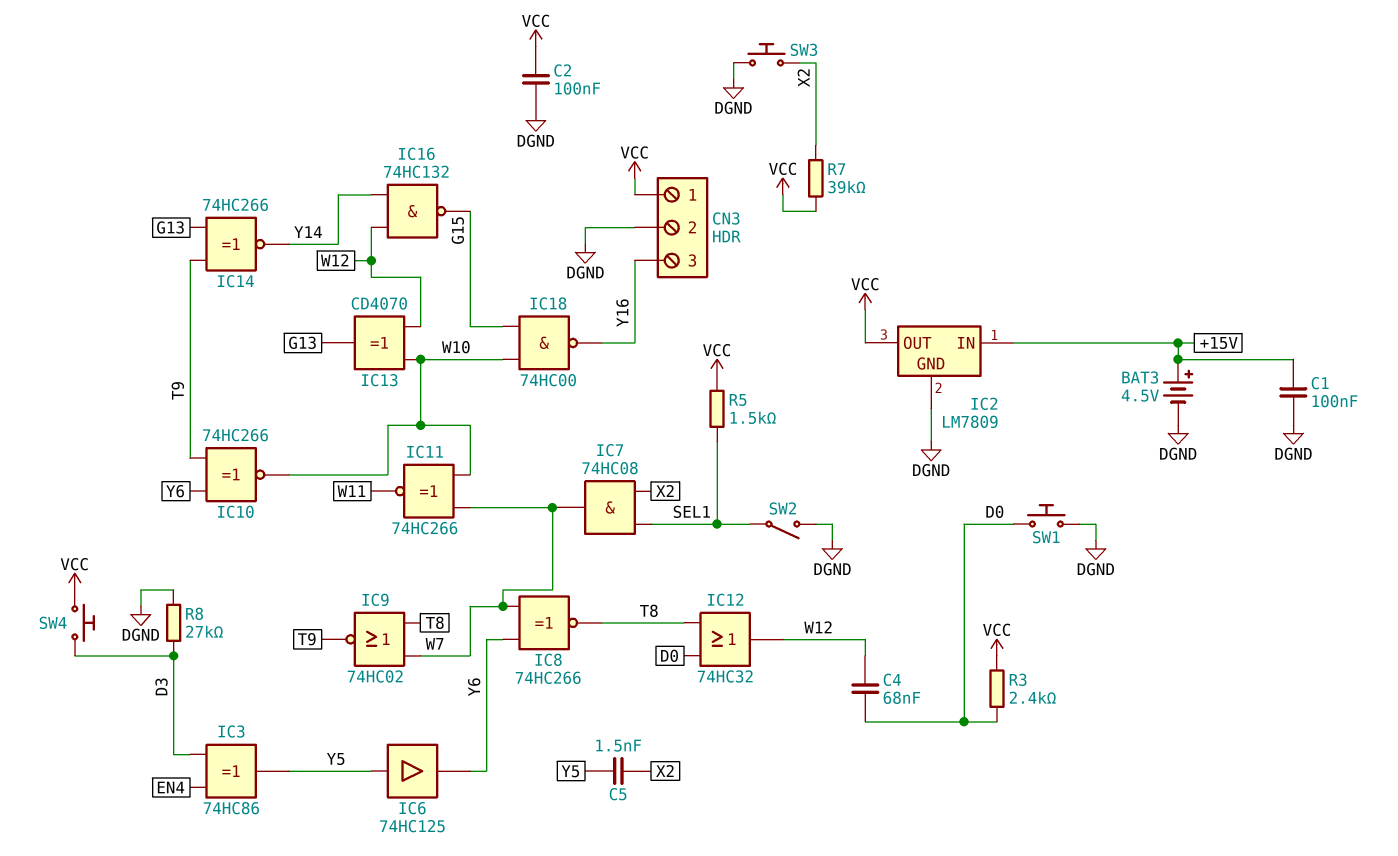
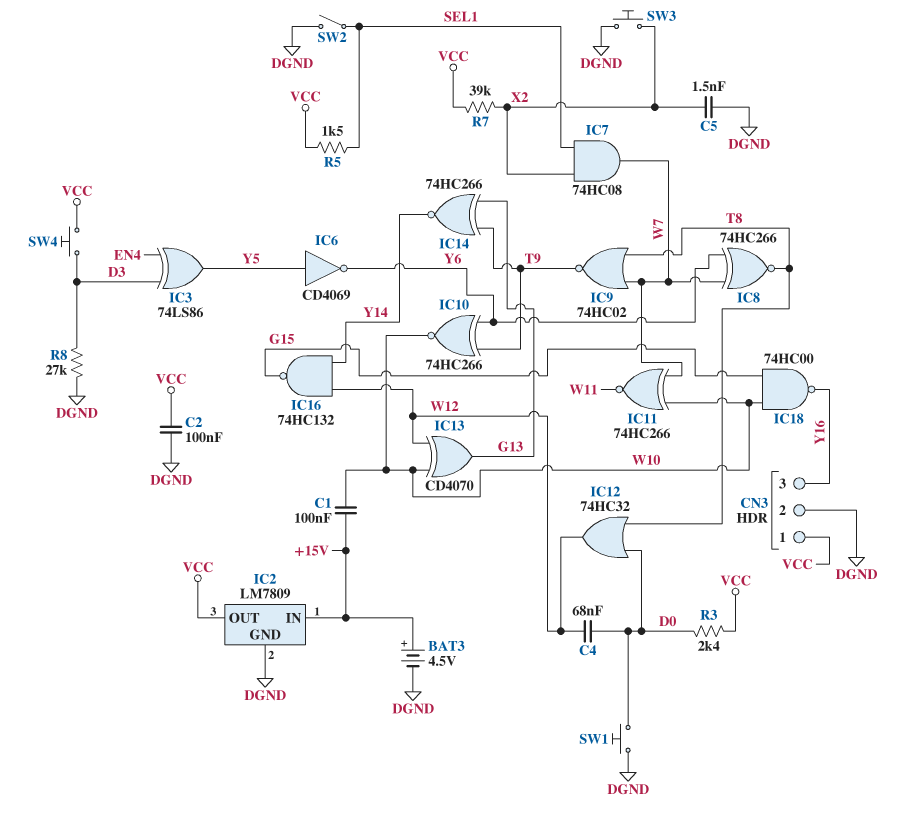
C1: 100nF (+15V, DGND) -> 100nF (+15V, W10)
C5: 1.5nF (X2, Y5) -> 1.5nF (DGND, X2)
IC3: XOR 74HC86 (in D3, in EN4, out Y5) -> XOR 74LS86 (in D3, in EN4, out Y5)
IC6: buffer 74HC125 (in Y5, out Y6) -> NOT CD4069 (in Y5, out Y6)

